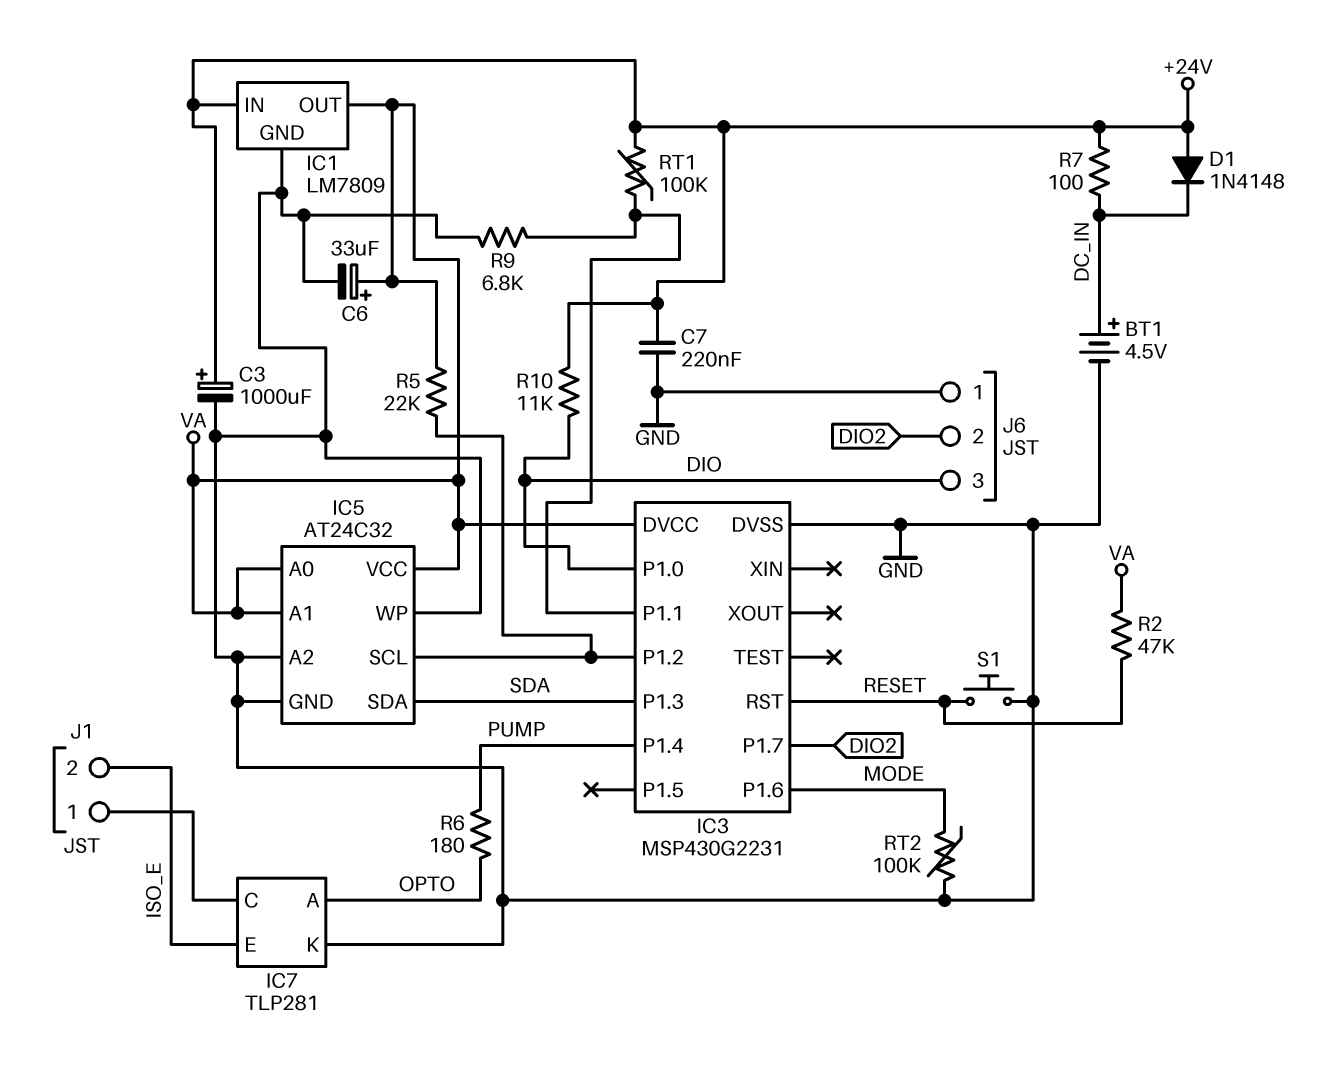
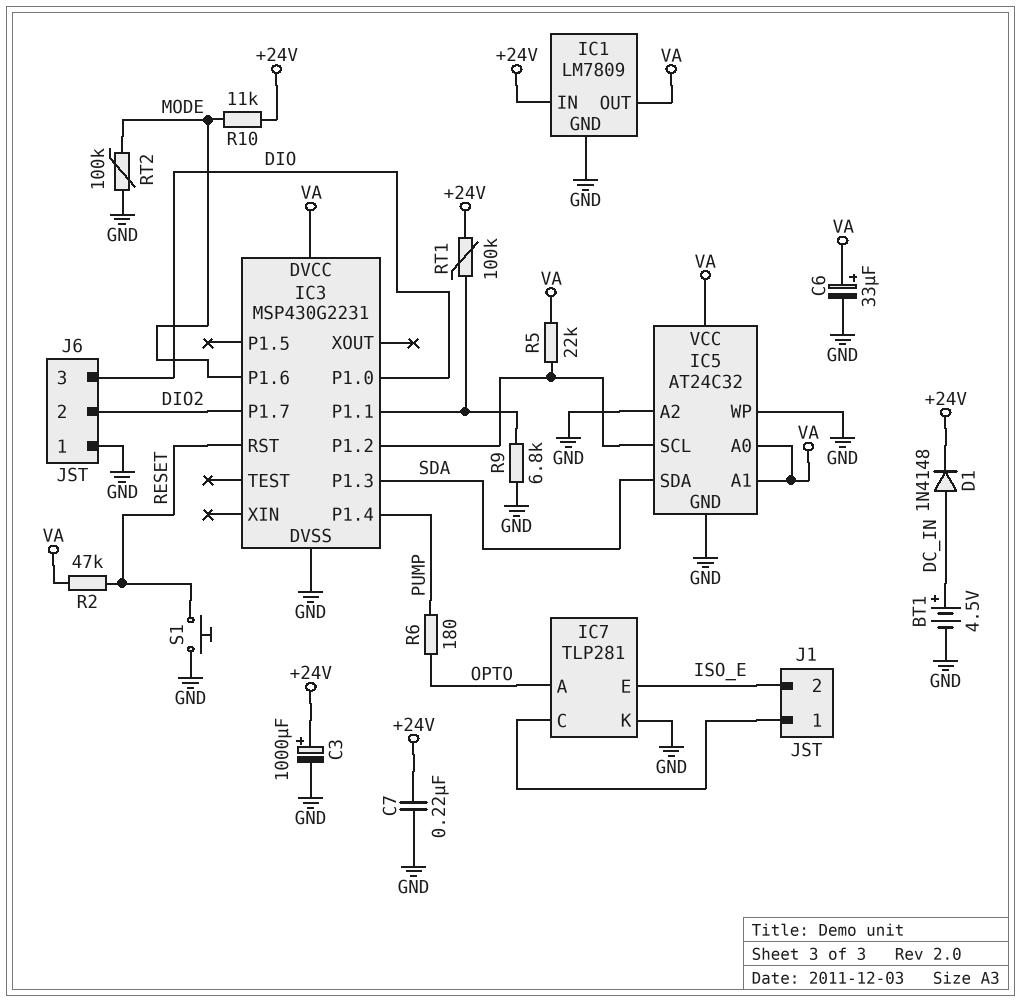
D1: diode 1N4148 (A +24V, K DC_IN) -> diode 1N4148 (A DC_IN, K +24V)
R7: 100 (+24V, DC_IN) -> none
R10: 11k (+24V, DIO) -> 11k (+24V, MODE)

